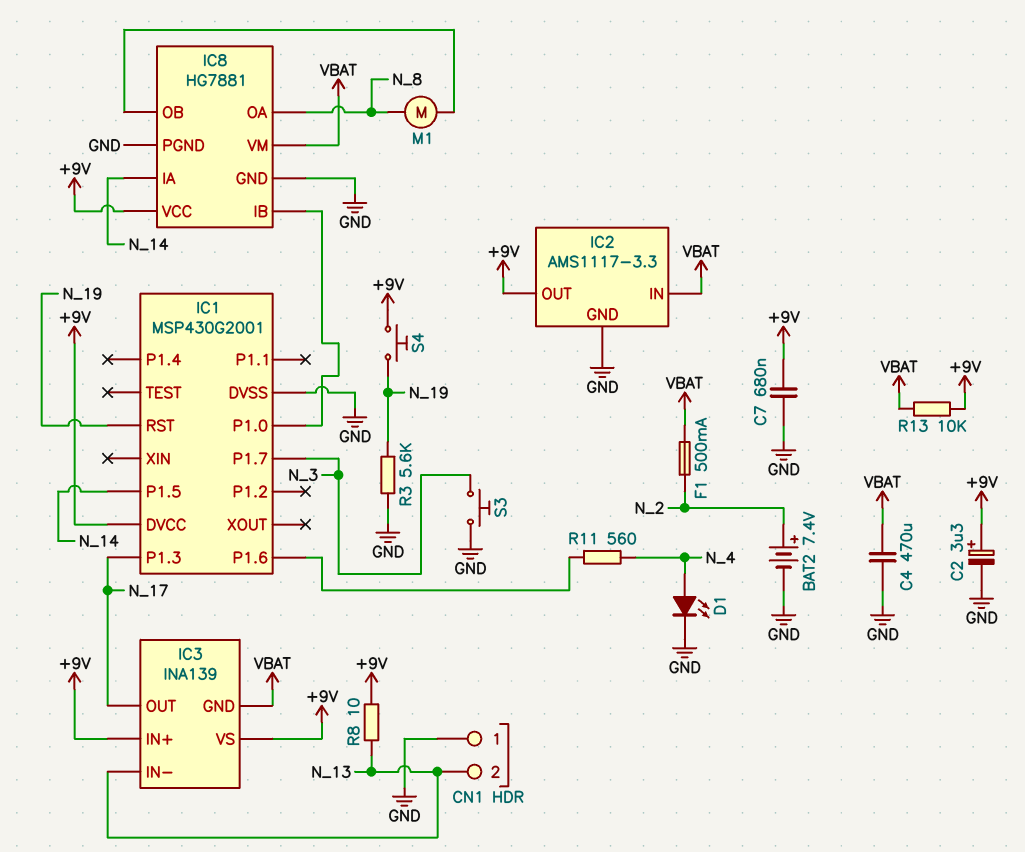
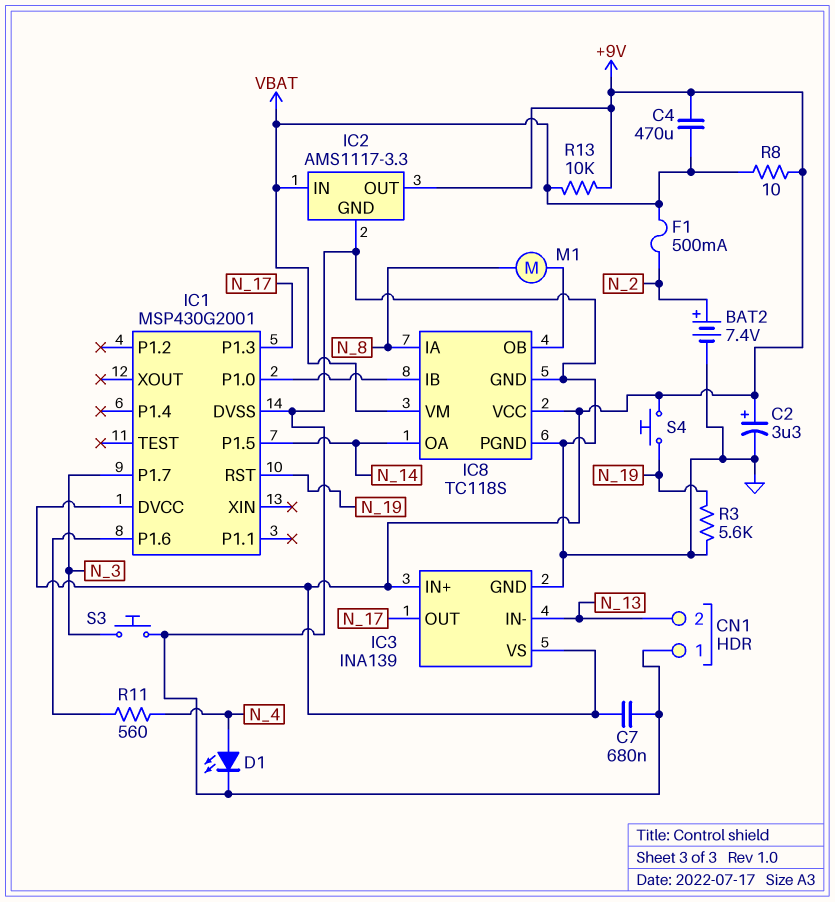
C4: 470uF (GND, VBAT) -> 470uF (+9V, VBAT)
IC3 pin GND: VBAT -> GND
IC8: HG7881 -> TC118S
IC8 pin IA: N_14 -> N_8
IC8 pin OA: N_8 -> N_14
R8: 10 (+9V, N_13) -> 10 (+9V, VBAT)

